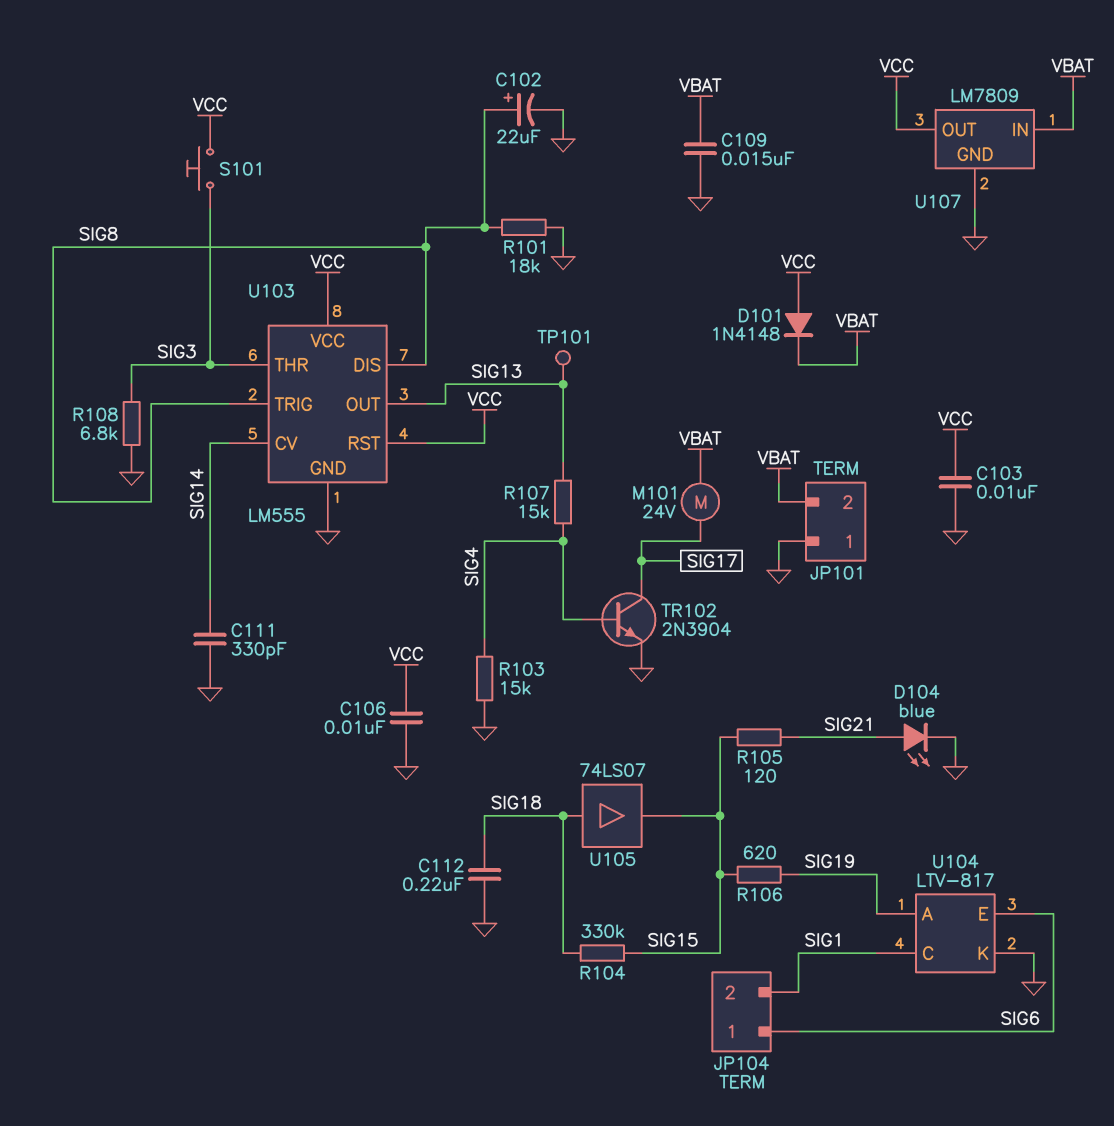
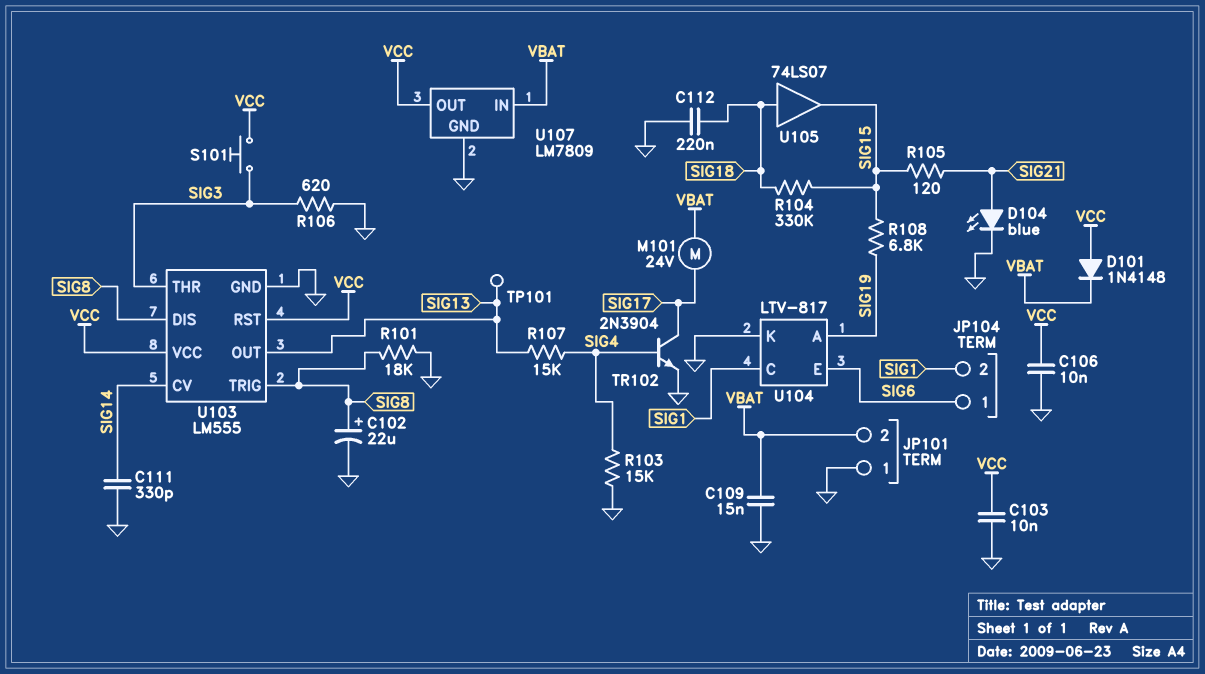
R106: 620 (SIG15, SIG19) -> 620 (GND, SIG3)
R108: 6.8k (GND, SIG3) -> 6.8k (SIG15, SIG19)

